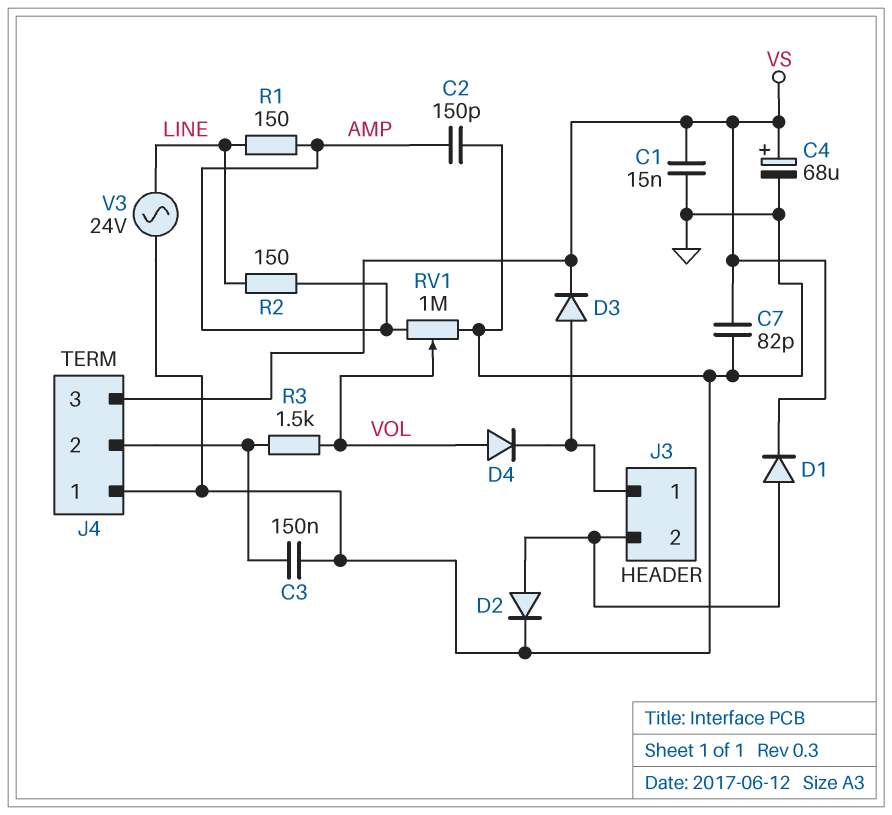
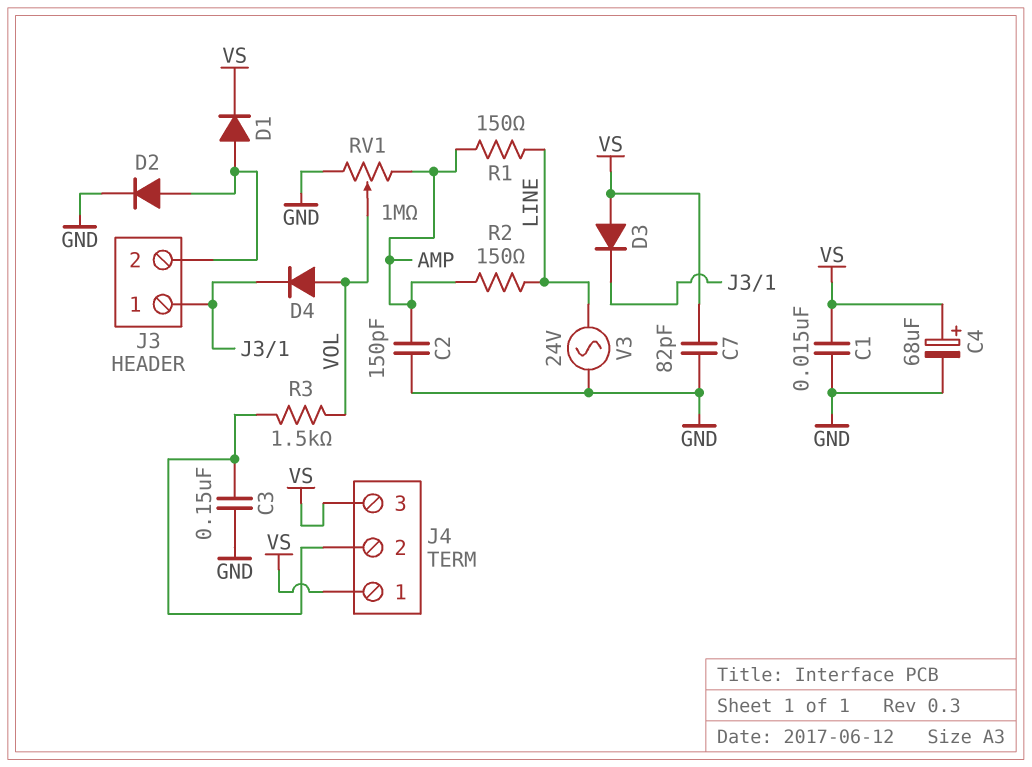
D3: diode (A J3/1, K VS) -> diode (A VS, K J3/1)
J4 pin 1: GND -> VS

